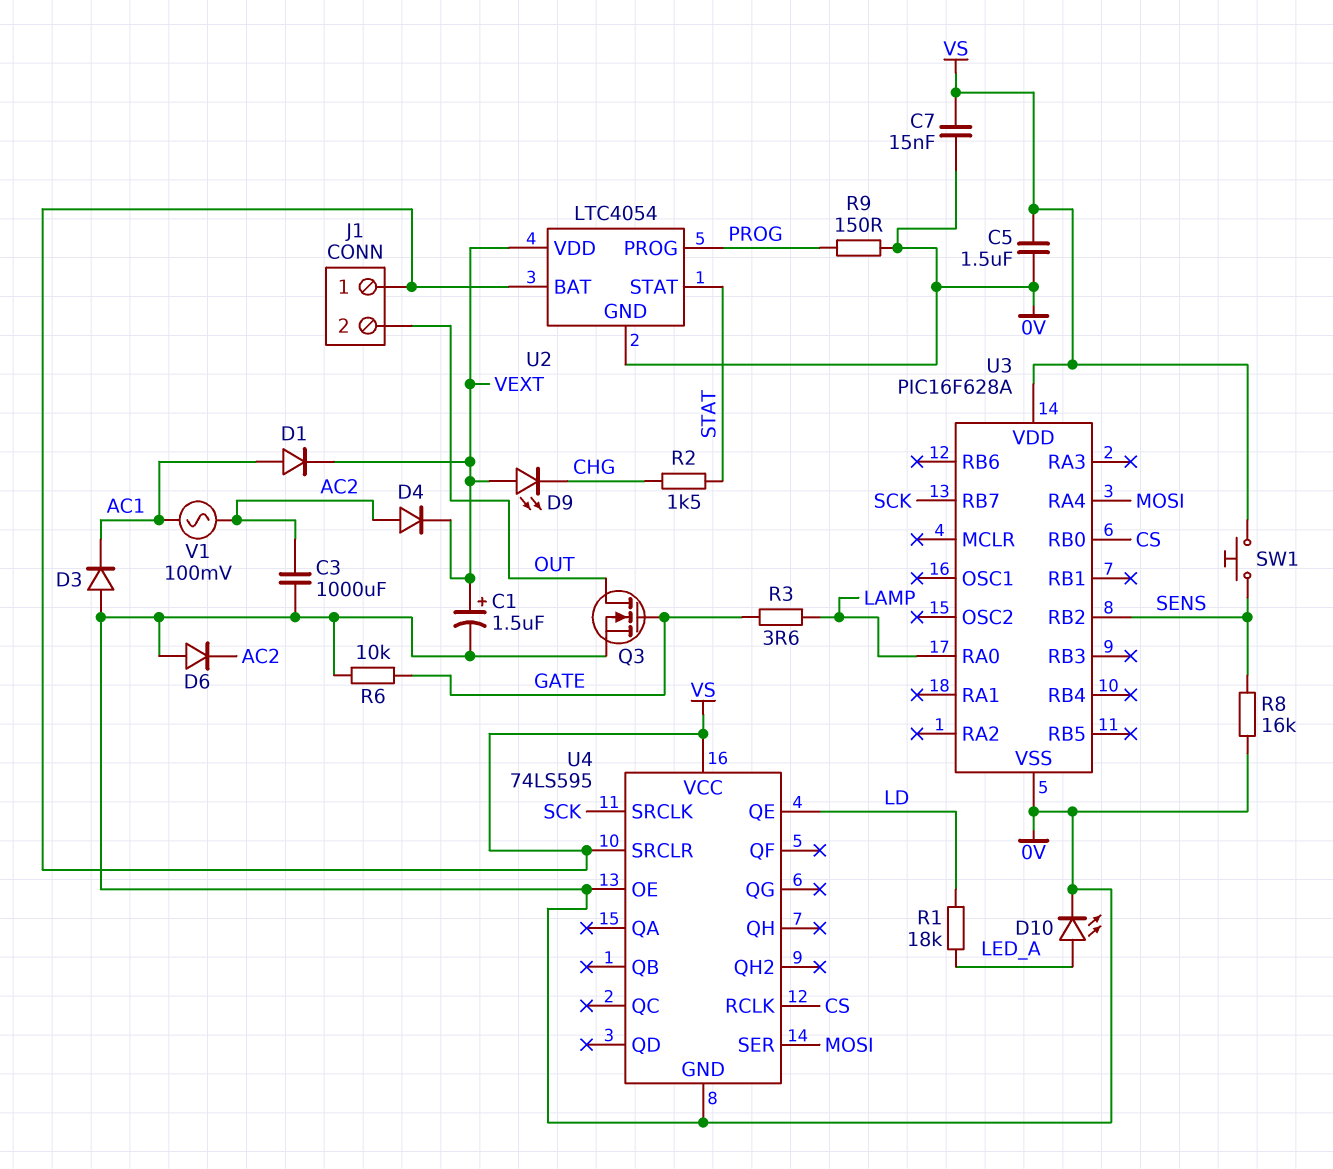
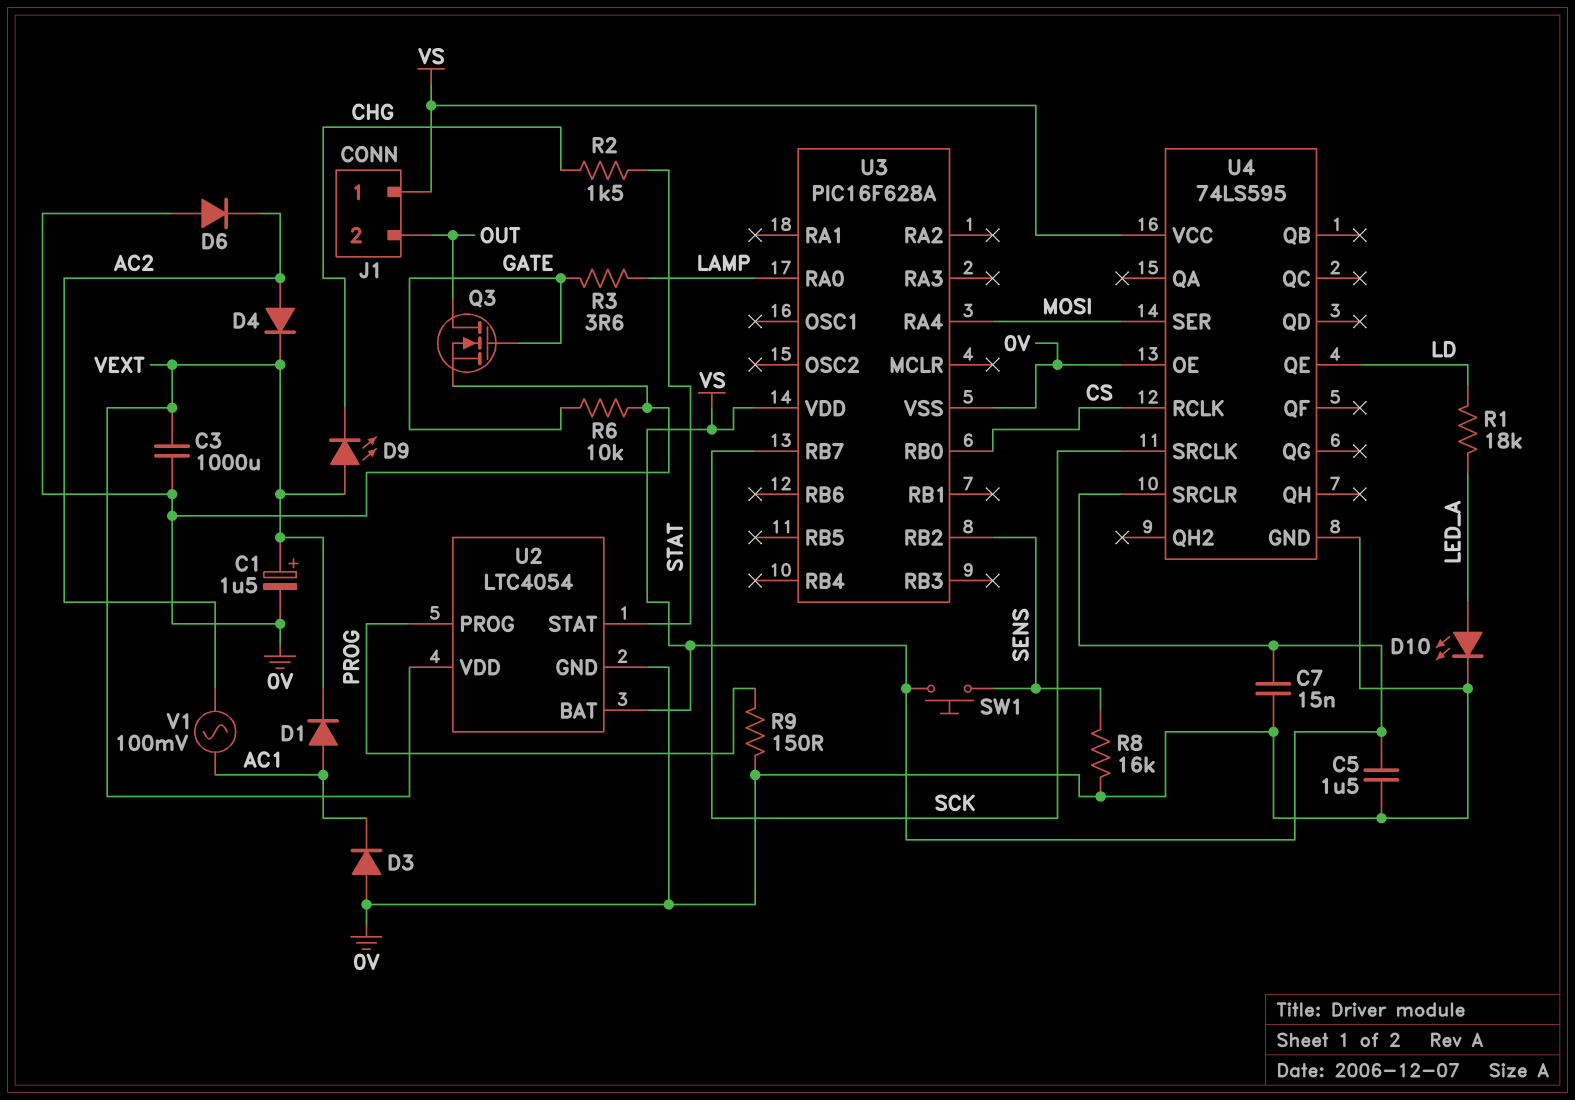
C3: 1000uF (0V, AC2) -> 1000uF (0V, VEXT)

